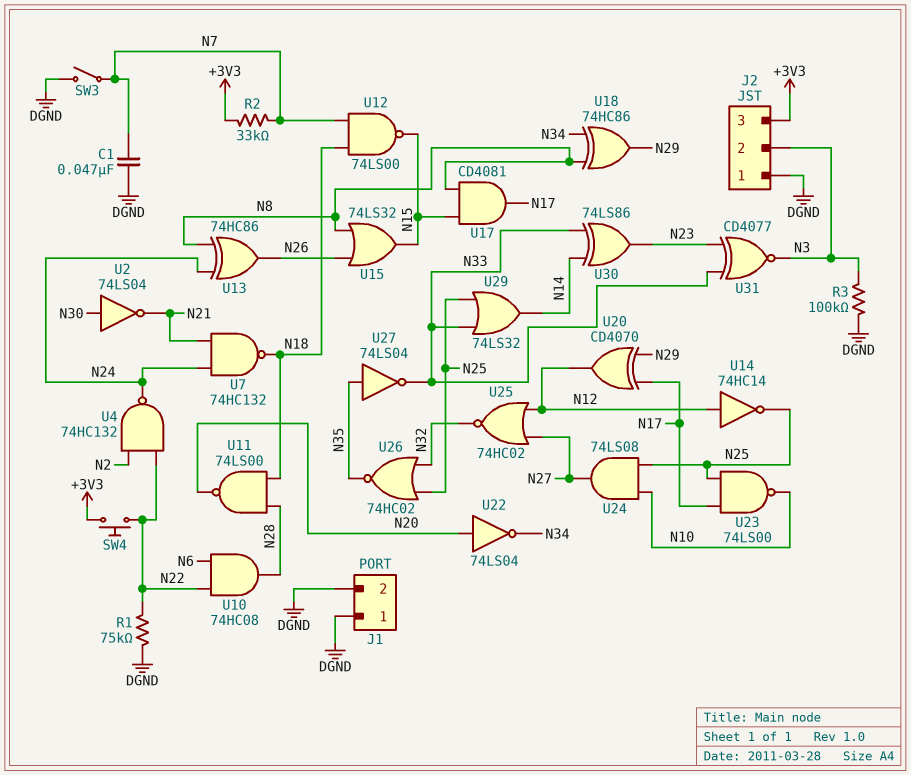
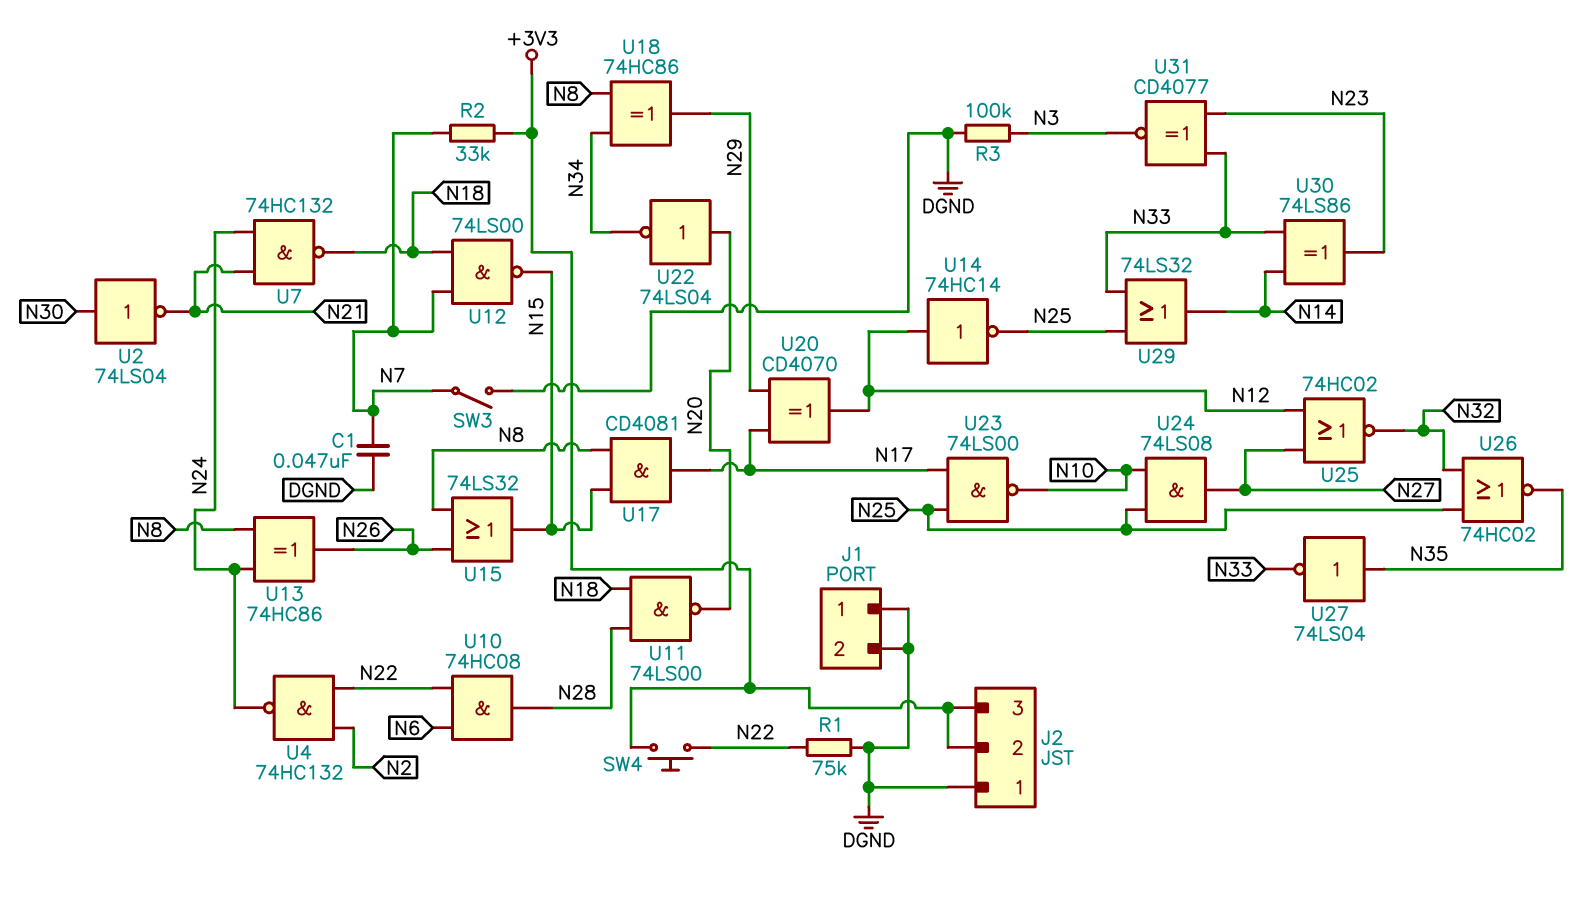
J2 pin 2: N3 -> +3V3

